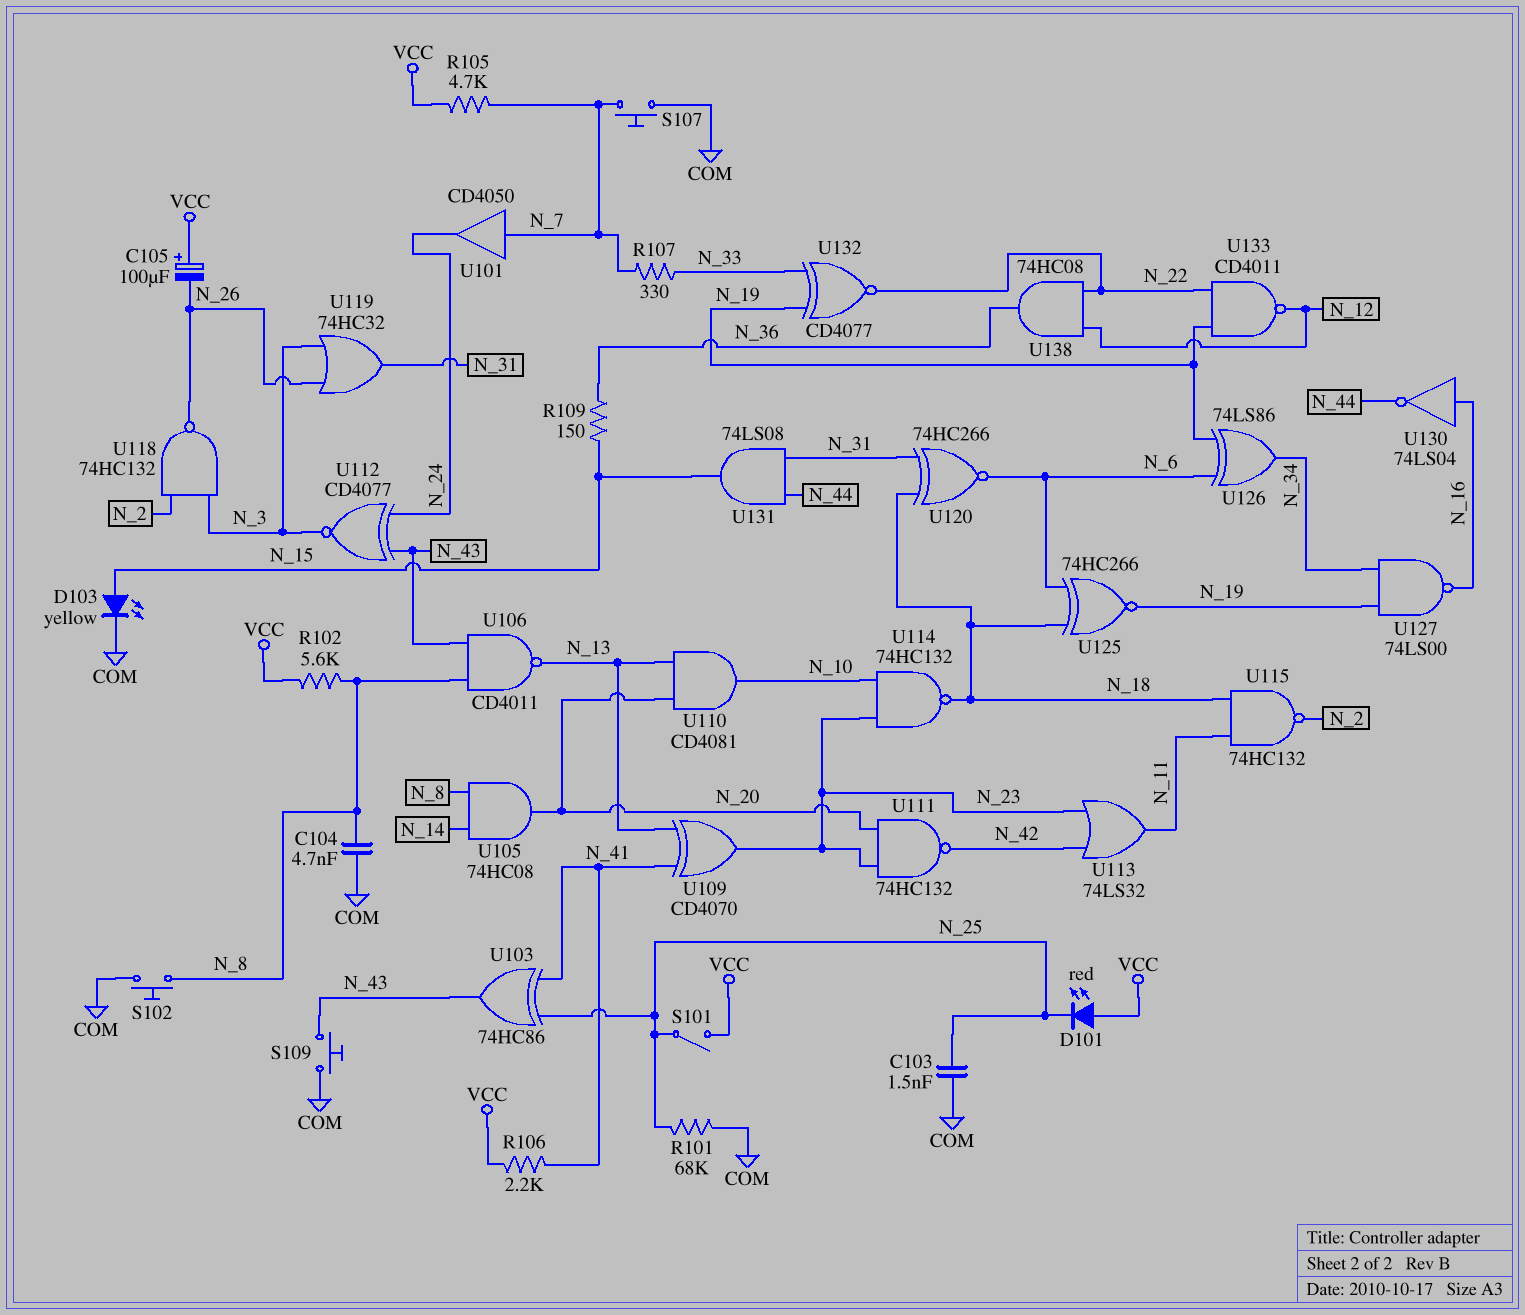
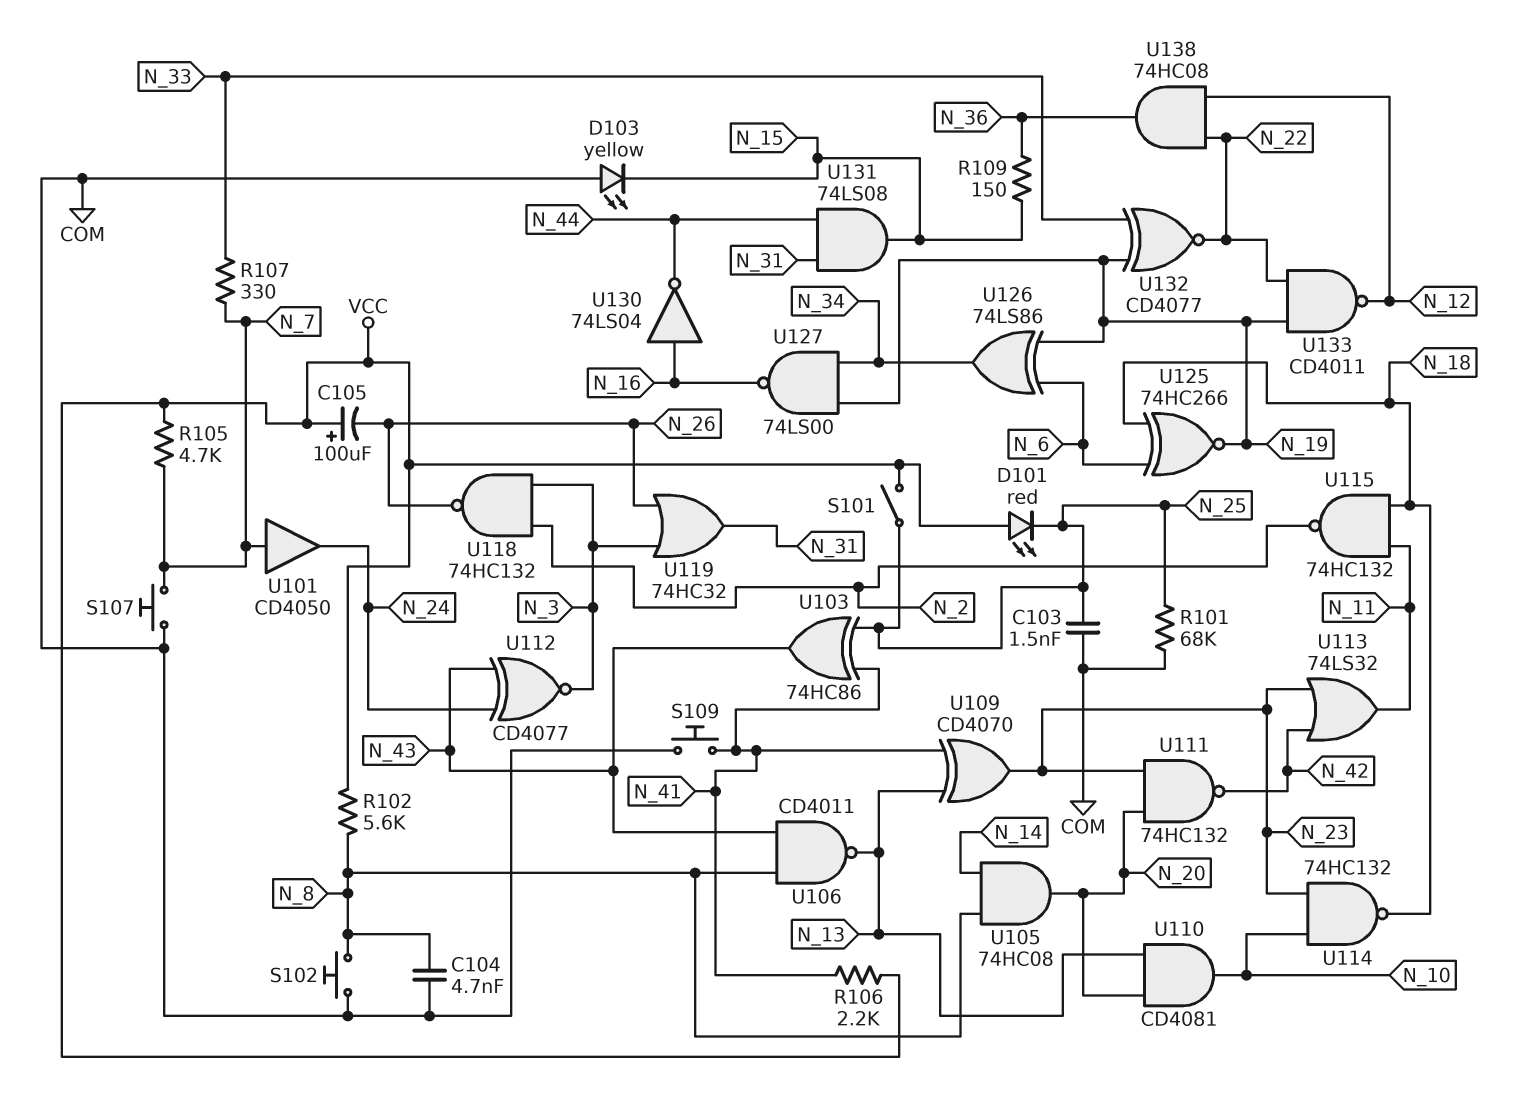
D103: LED yellow (A N_15, K COM) -> LED yellow (A COM, K N_15)
S109: button (COM, N_43) -> button (COM, N_41)
U120: XNOR 74HC266 (in N_18, in N_31, out N_6) -> none

